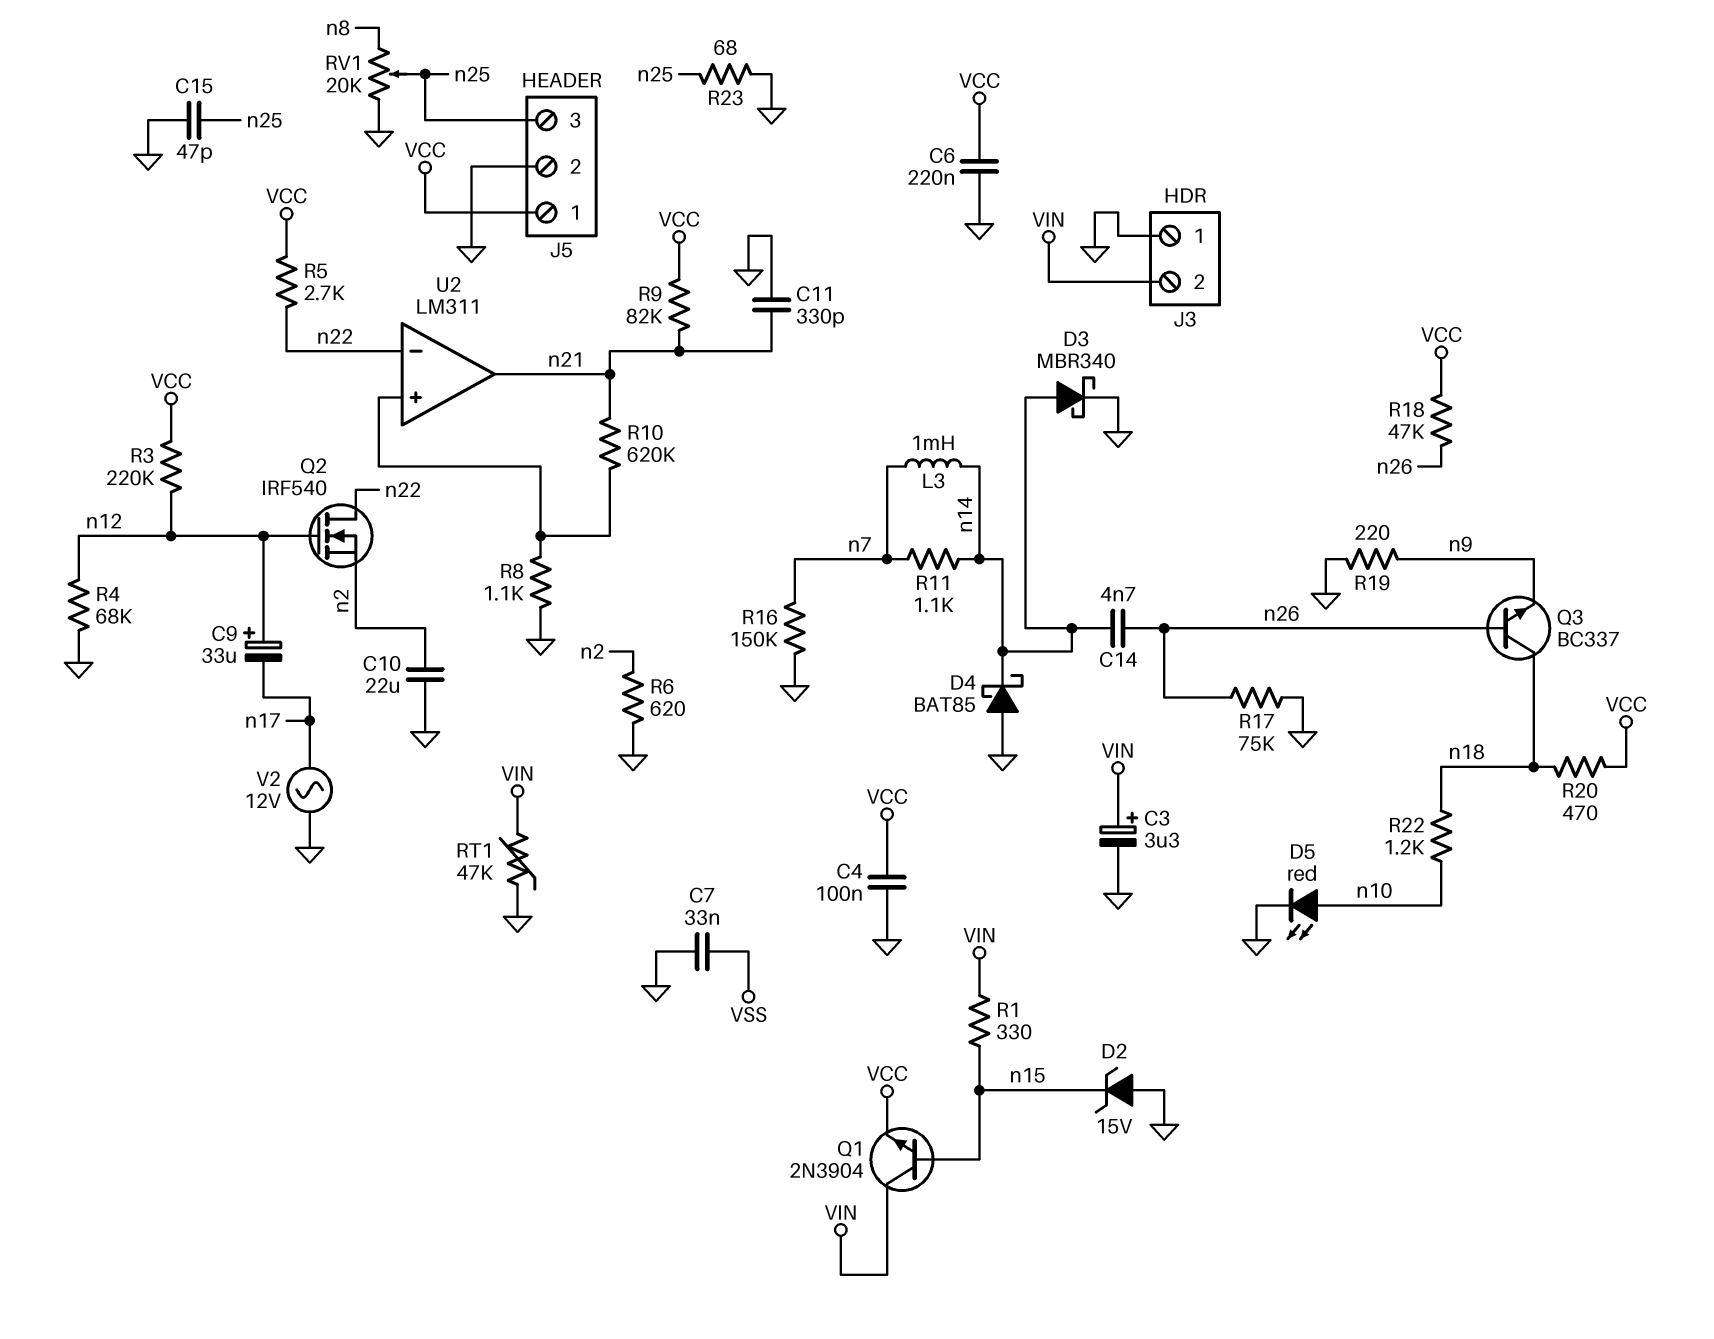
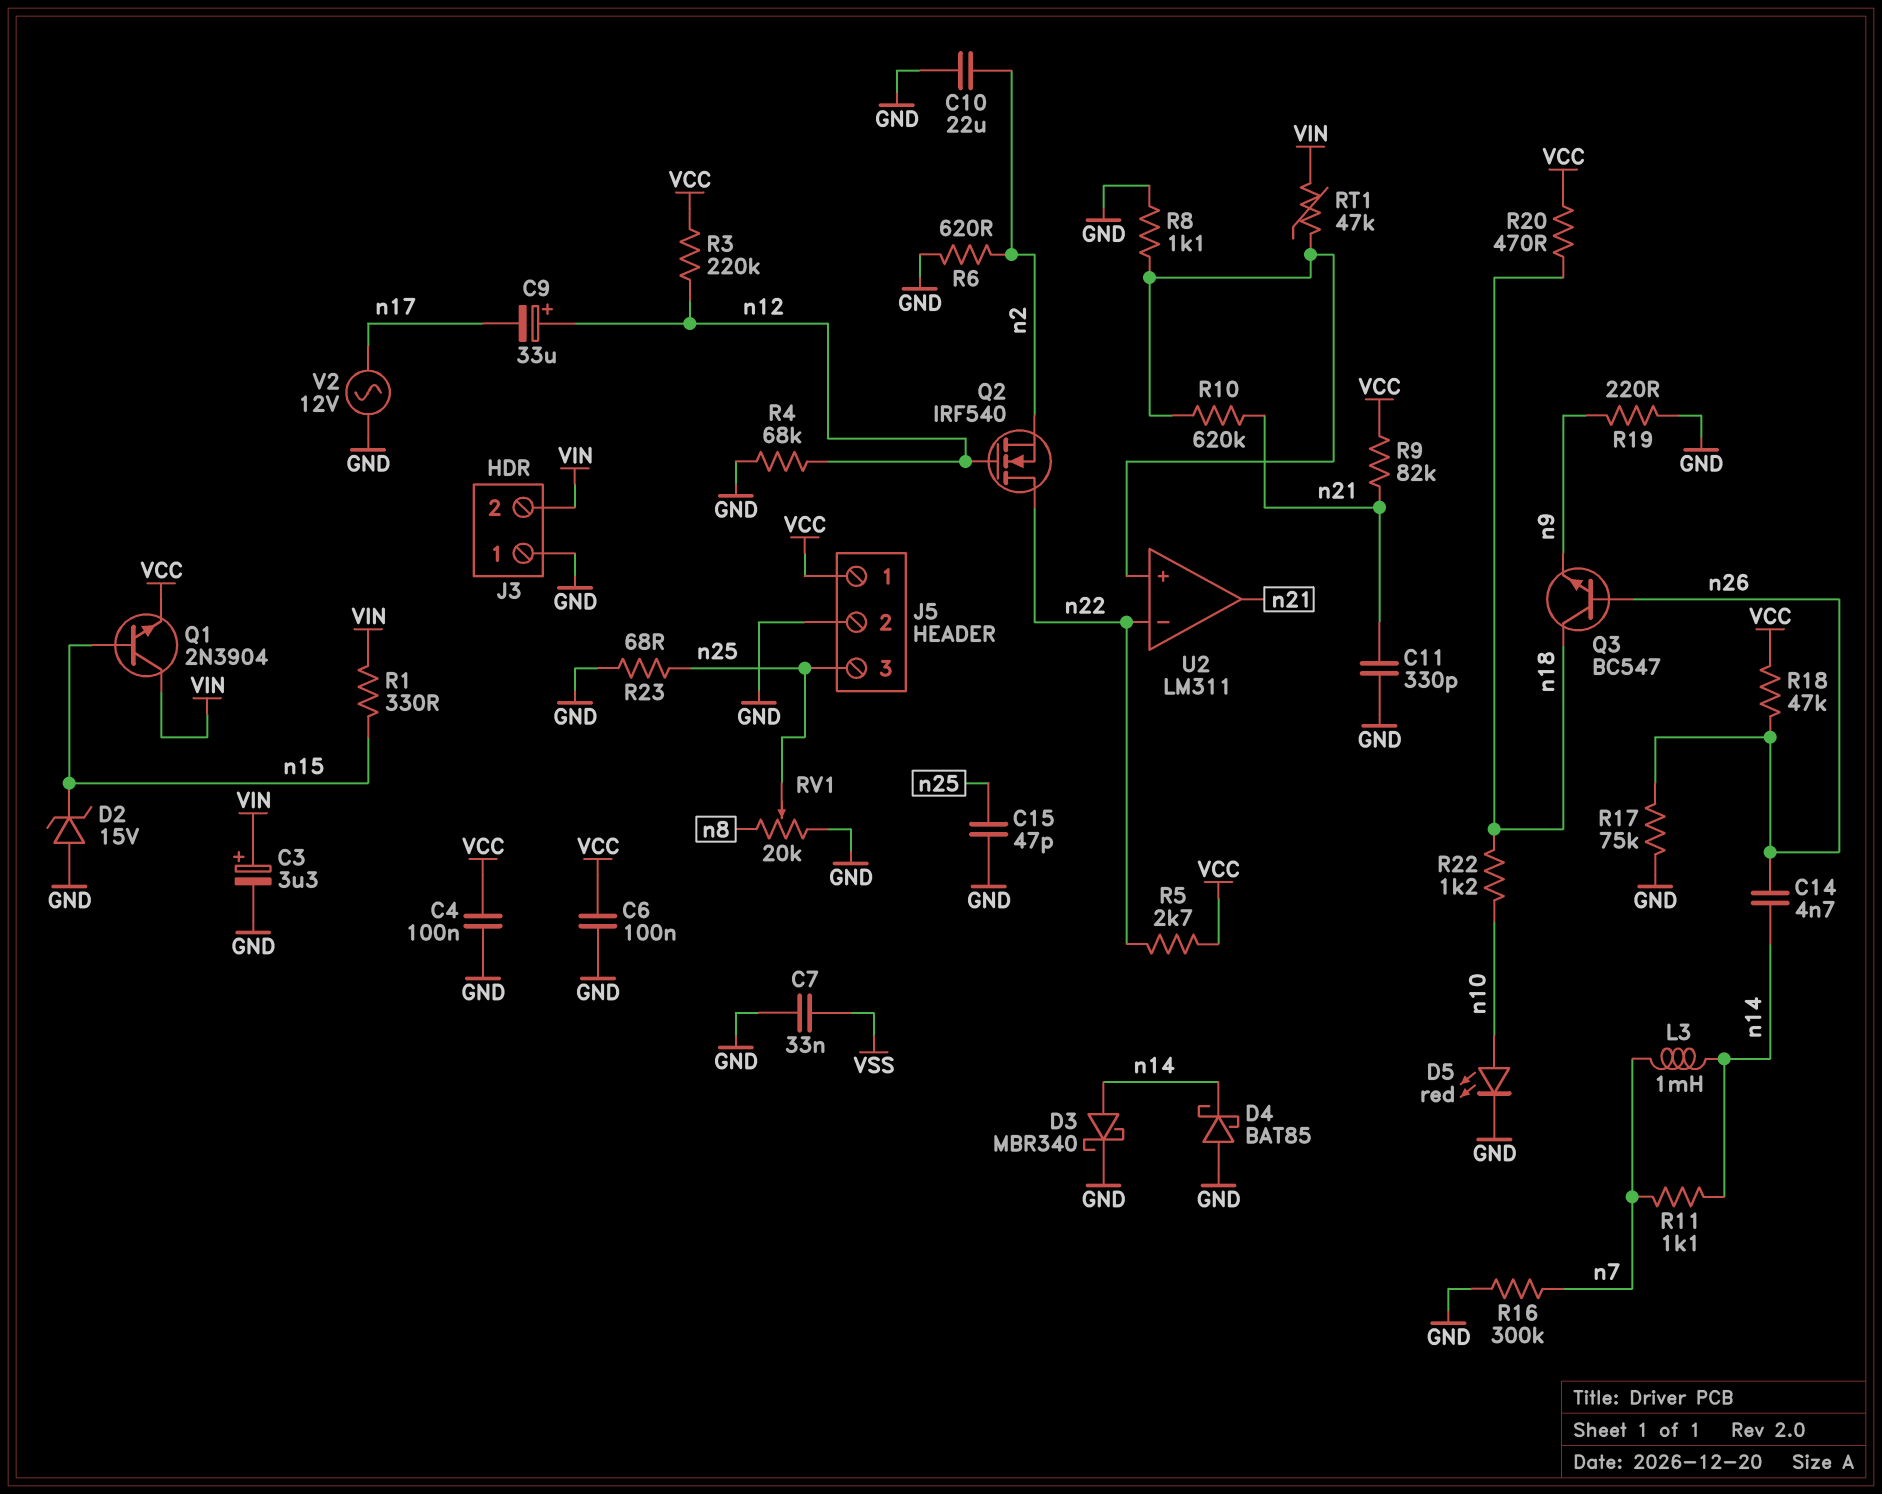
C6: 220nF (GND, VCC) -> 100nF (GND, VCC)
Q3: NPN BC337 (B n26, C n18, E n9) -> NPN BC547 (B n26, C n18, E n9)
R16: 150k (GND, n7) -> 300k (GND, n7)
RT1: 47k (GND, VIN) -> 47k (U2/in+, VIN)

